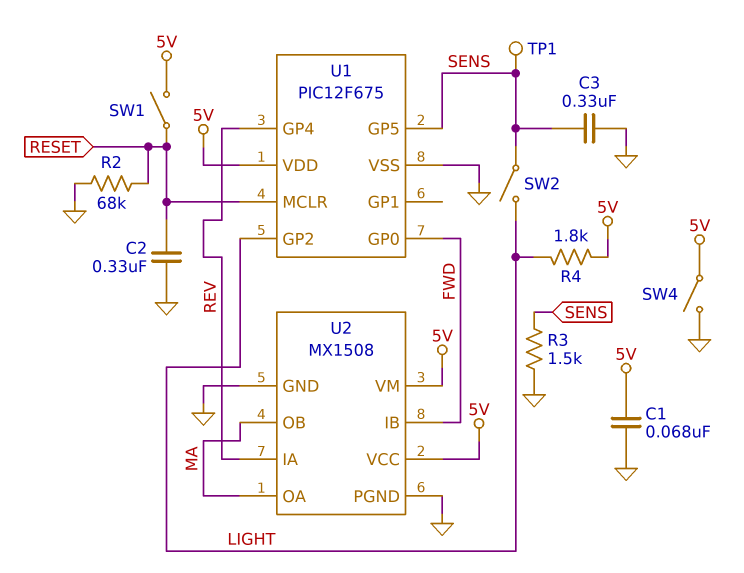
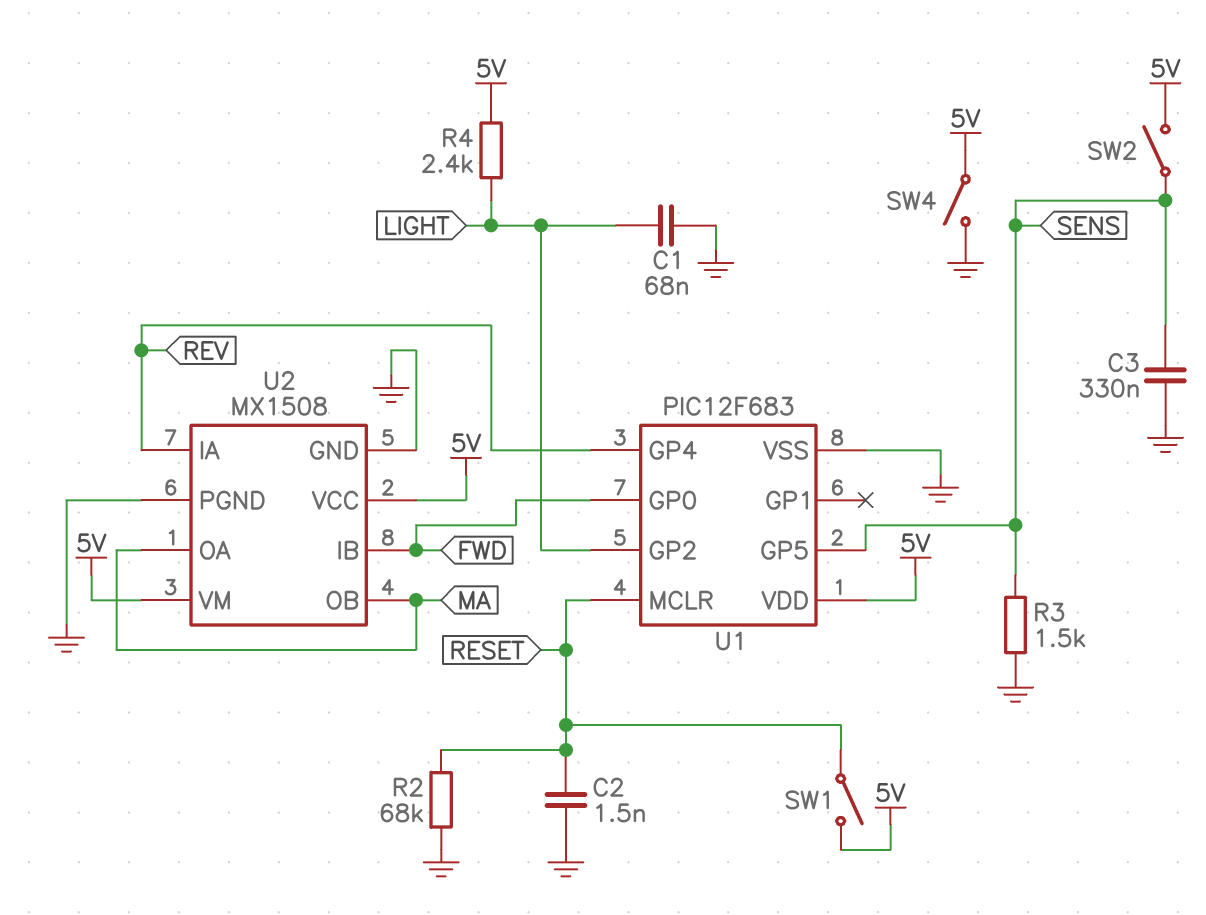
C1: 68nF (5V, GND) -> 68nF (GND, LIGHT)
C2: 330nF (GND, RESET) -> 1.5nF (GND, RESET)
R4: 1.8k (5V, LIGHT) -> 2.4k (5V, LIGHT)
SW2: switch (LIGHT, SENS) -> switch (5V, SENS)
TP1: test point (SENS) -> none
U1: PIC12F675 -> PIC12F683

